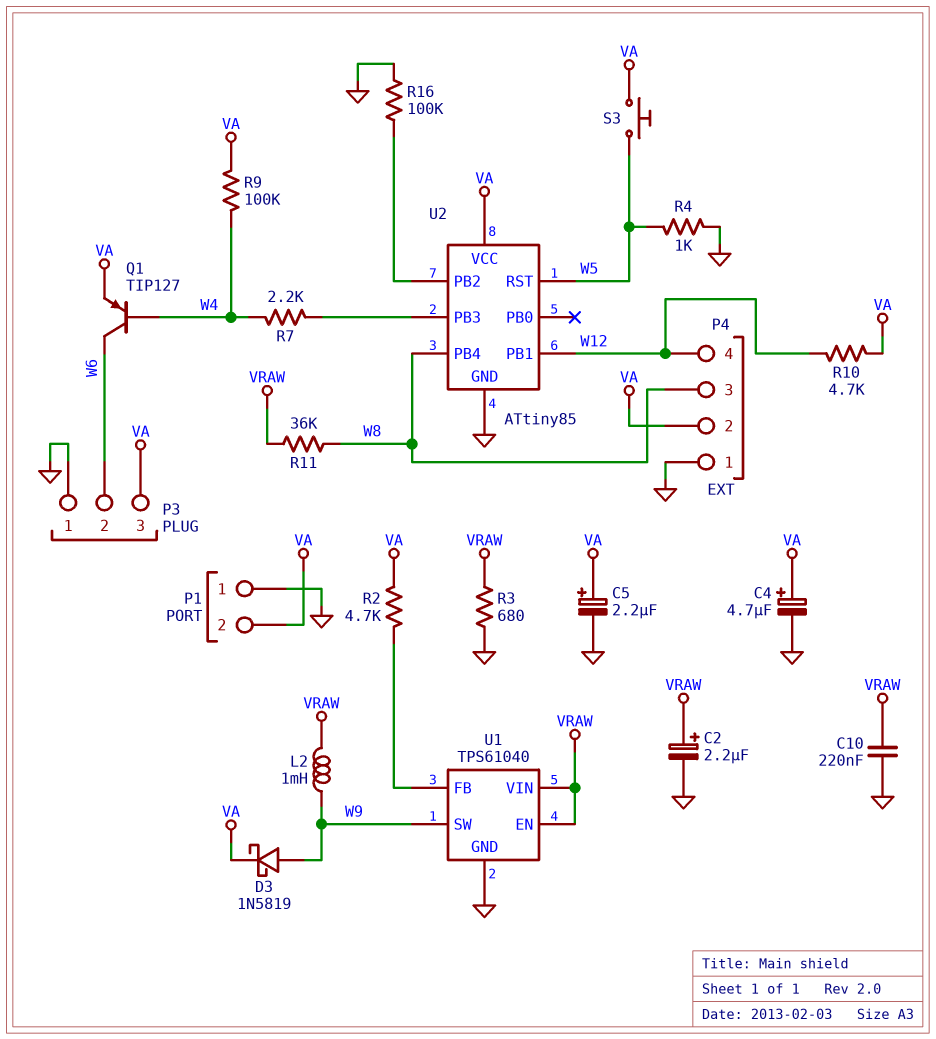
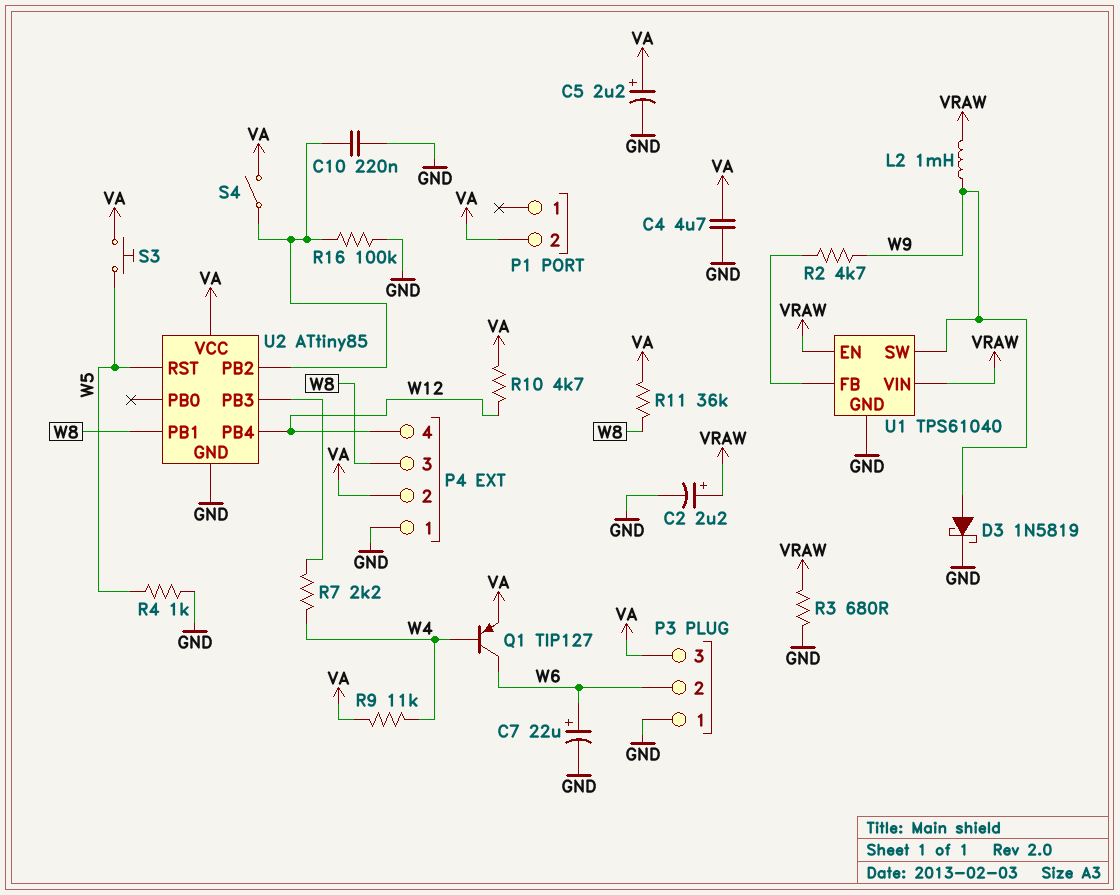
C4: 4.7uF (plus VA, minus GND) -> 4.7uF (GND, VA)
C7: none -> 22uF (plus W6, minus GND)
C10: 220nF (GND, VRAW) -> 220nF (GND, U2/PB2)
D3: schottky 1N5819 (A W9, K VA) -> schottky 1N5819 (A W9, K GND)
P1 pin 1: GND -> none
R2: 4.7k (U1/FB, VA) -> 4.7k (U1/FB, W9)
R9: 100k (VA, W4) -> 11k (VA, W4)
R11: 36k (VRAW, W8) -> 36k (VA, W8)
S4: none -> switch (U2/PB2, VA)
U2 pin PB1: W12 -> W8
U2 pin PB4: W8 -> W12

